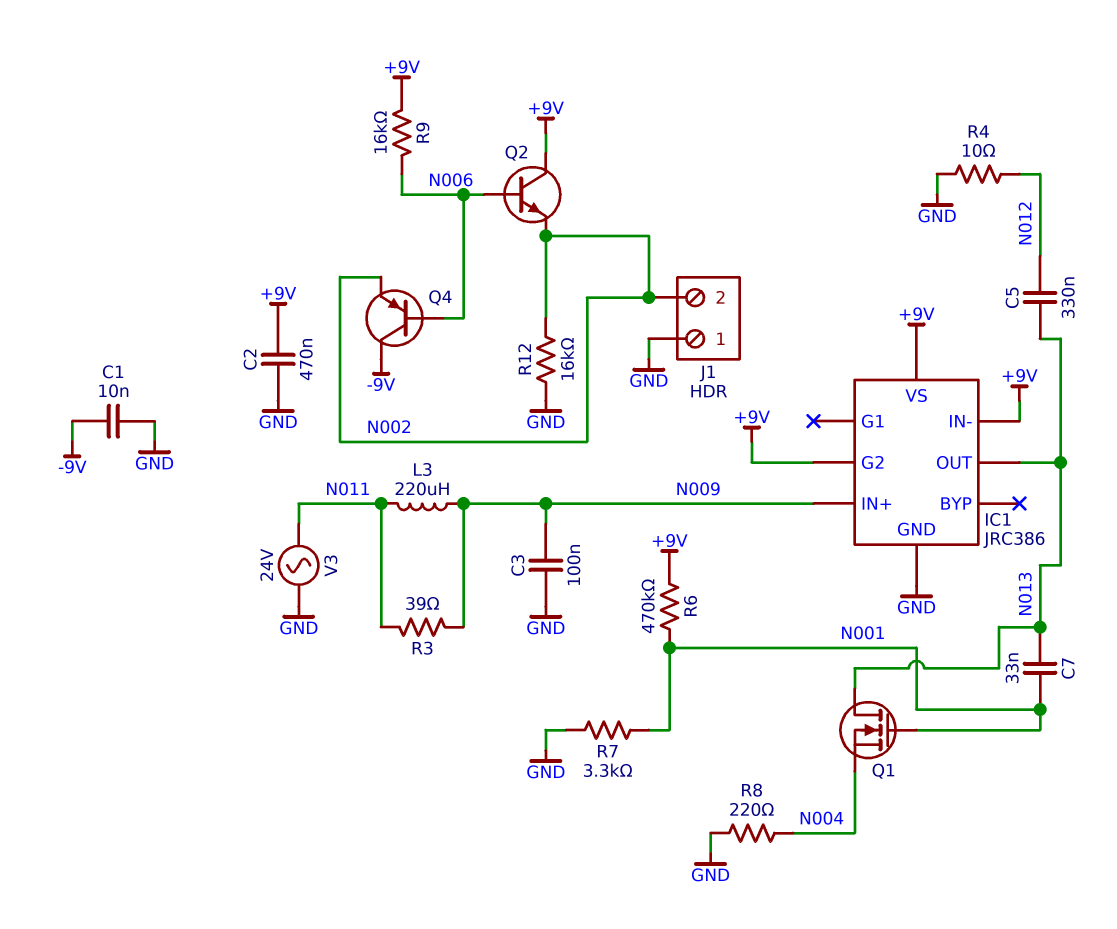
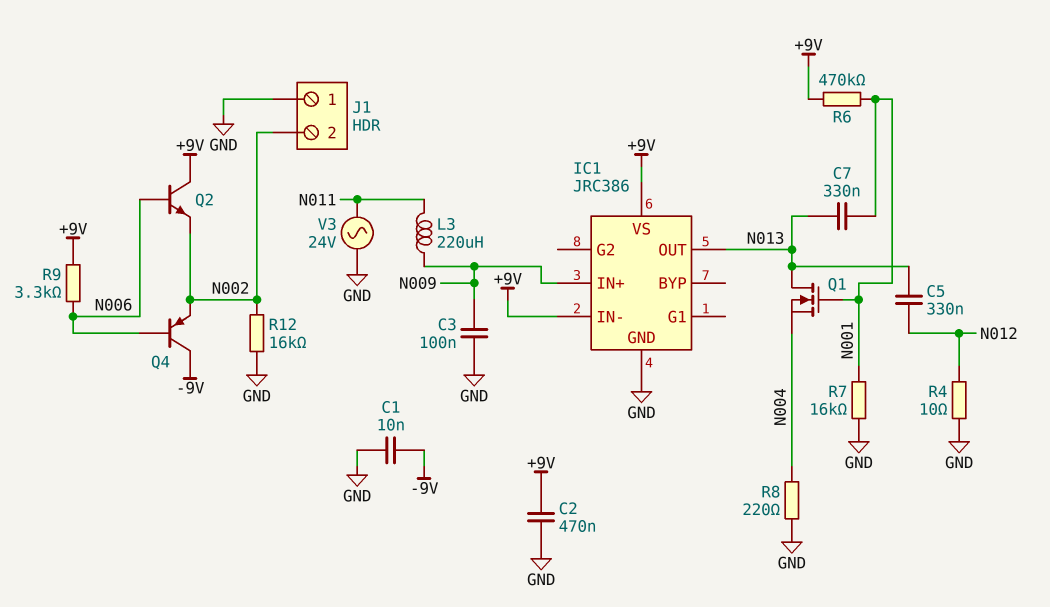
C7: 33nF (N001, N013) -> 330nF (N001, N013)
IC1 pin G2: +9V -> none
R3: 39 (N009, N011) -> none
R7: 3.3k (GND, N001) -> 16k (GND, N001)
R9: 16k (+9V, N006) -> 3.3k (+9V, N006)

